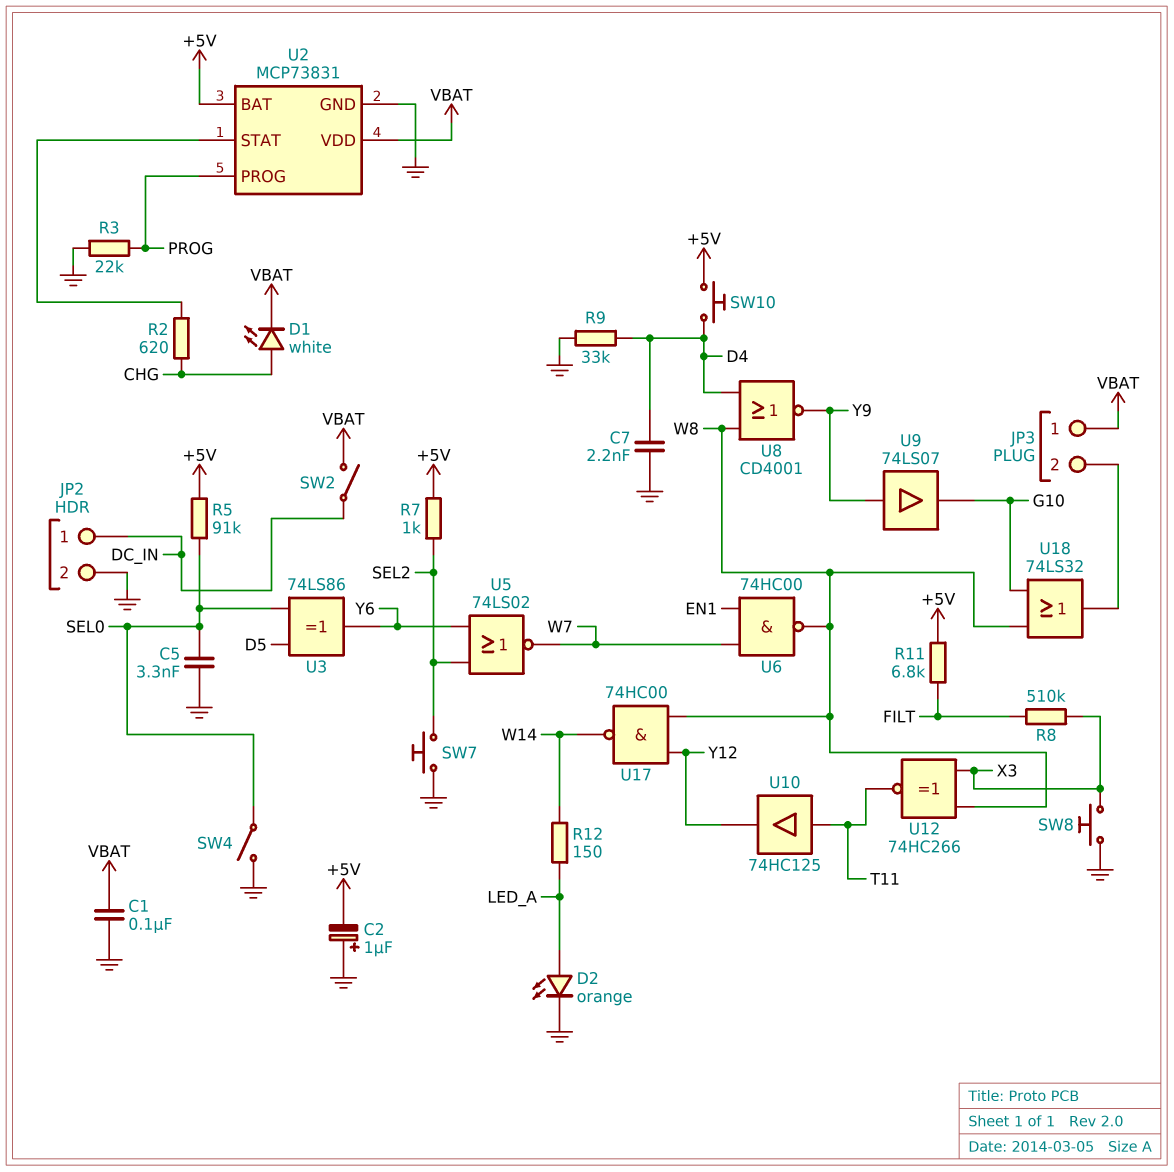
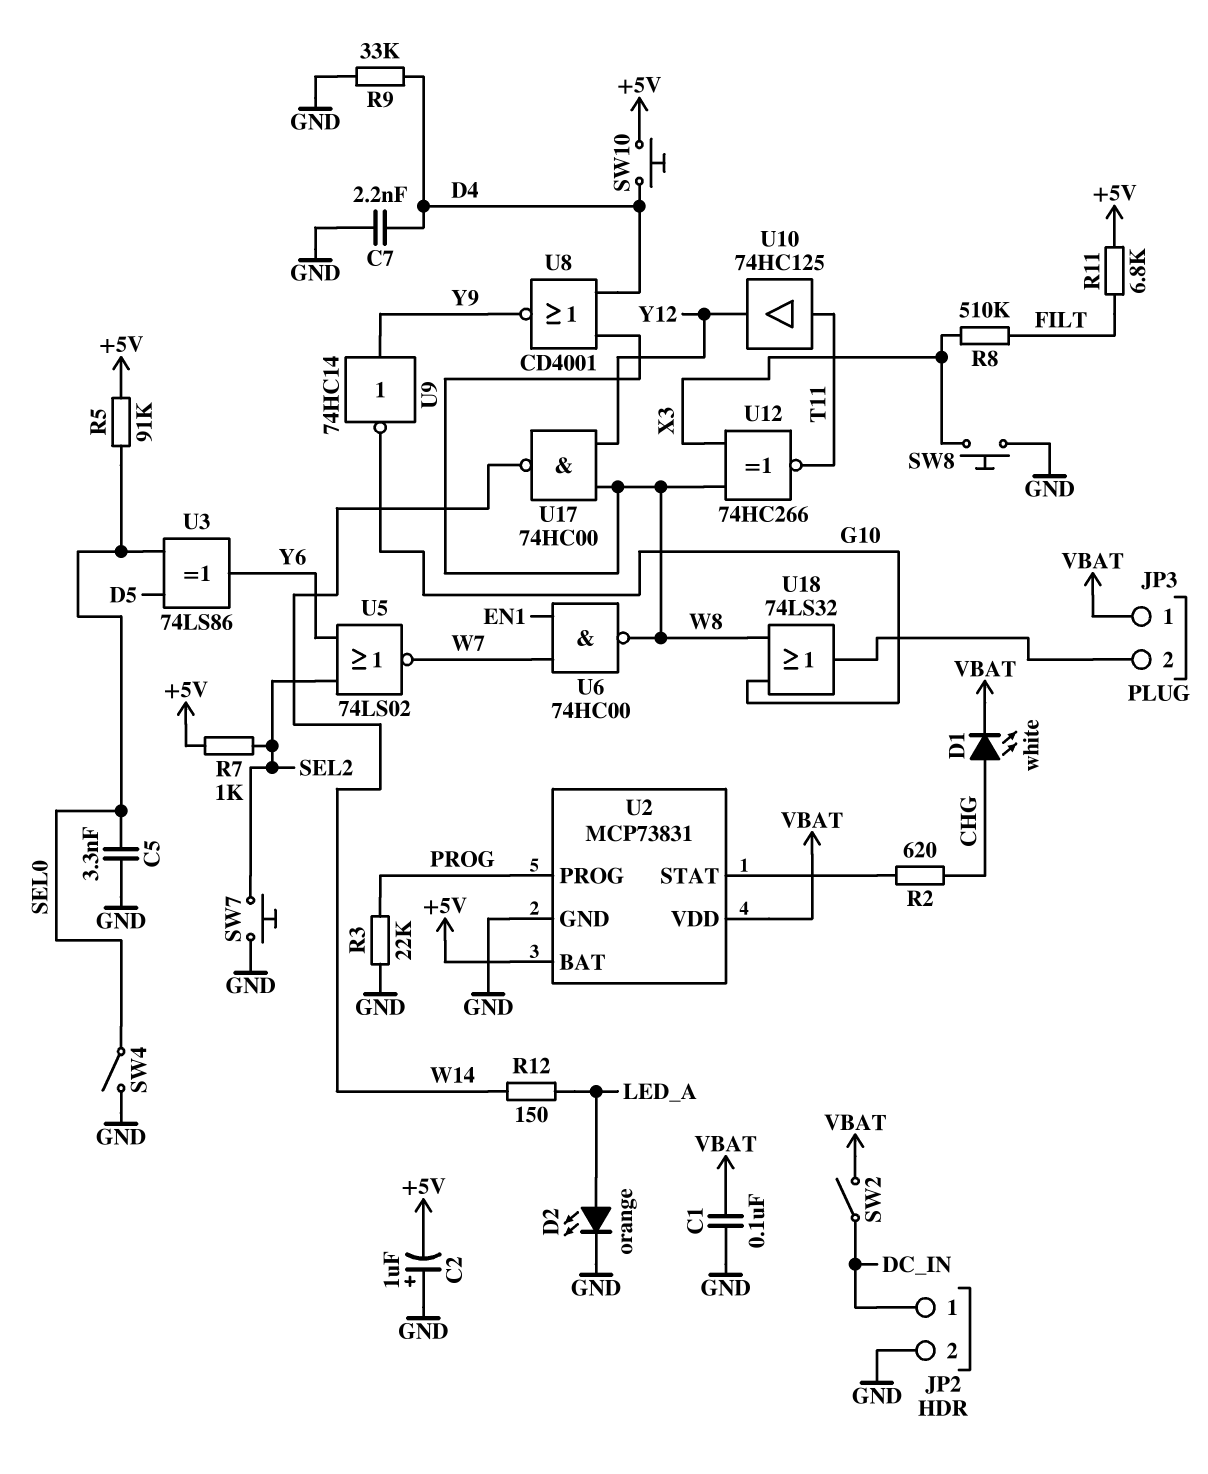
U9: buffer 74LS07 (in Y9, out G10) -> NOT 74HC14 (in Y9, out G10)

